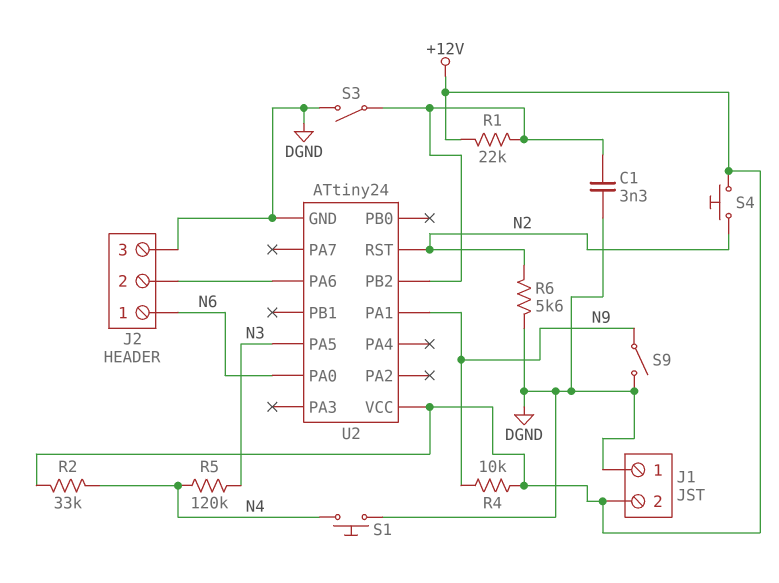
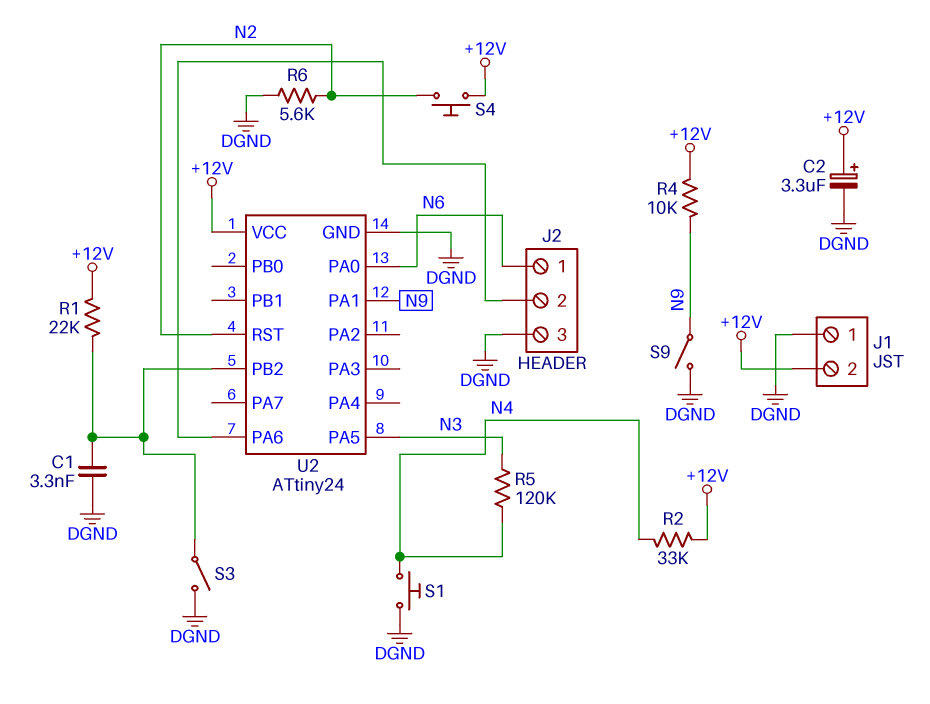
C2: none -> 3.3uF (plus +12V, minus DGND)

